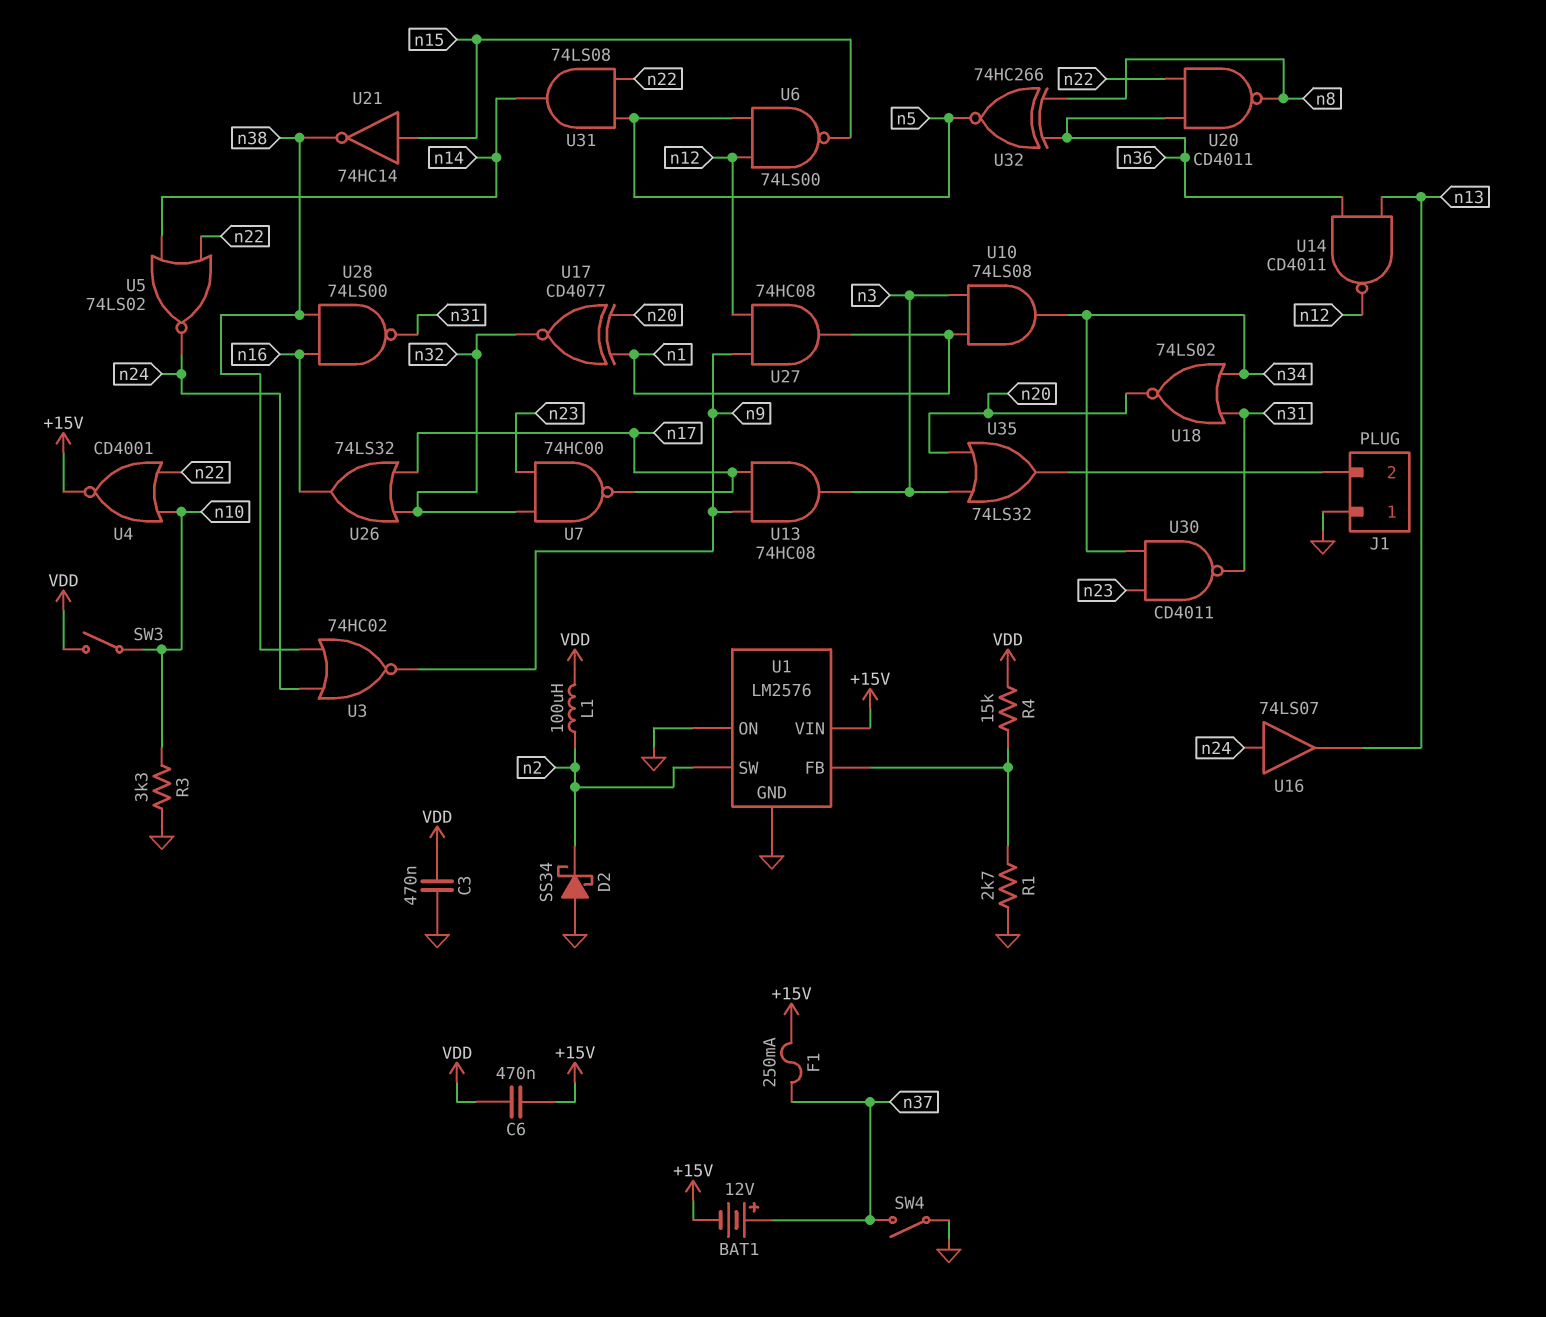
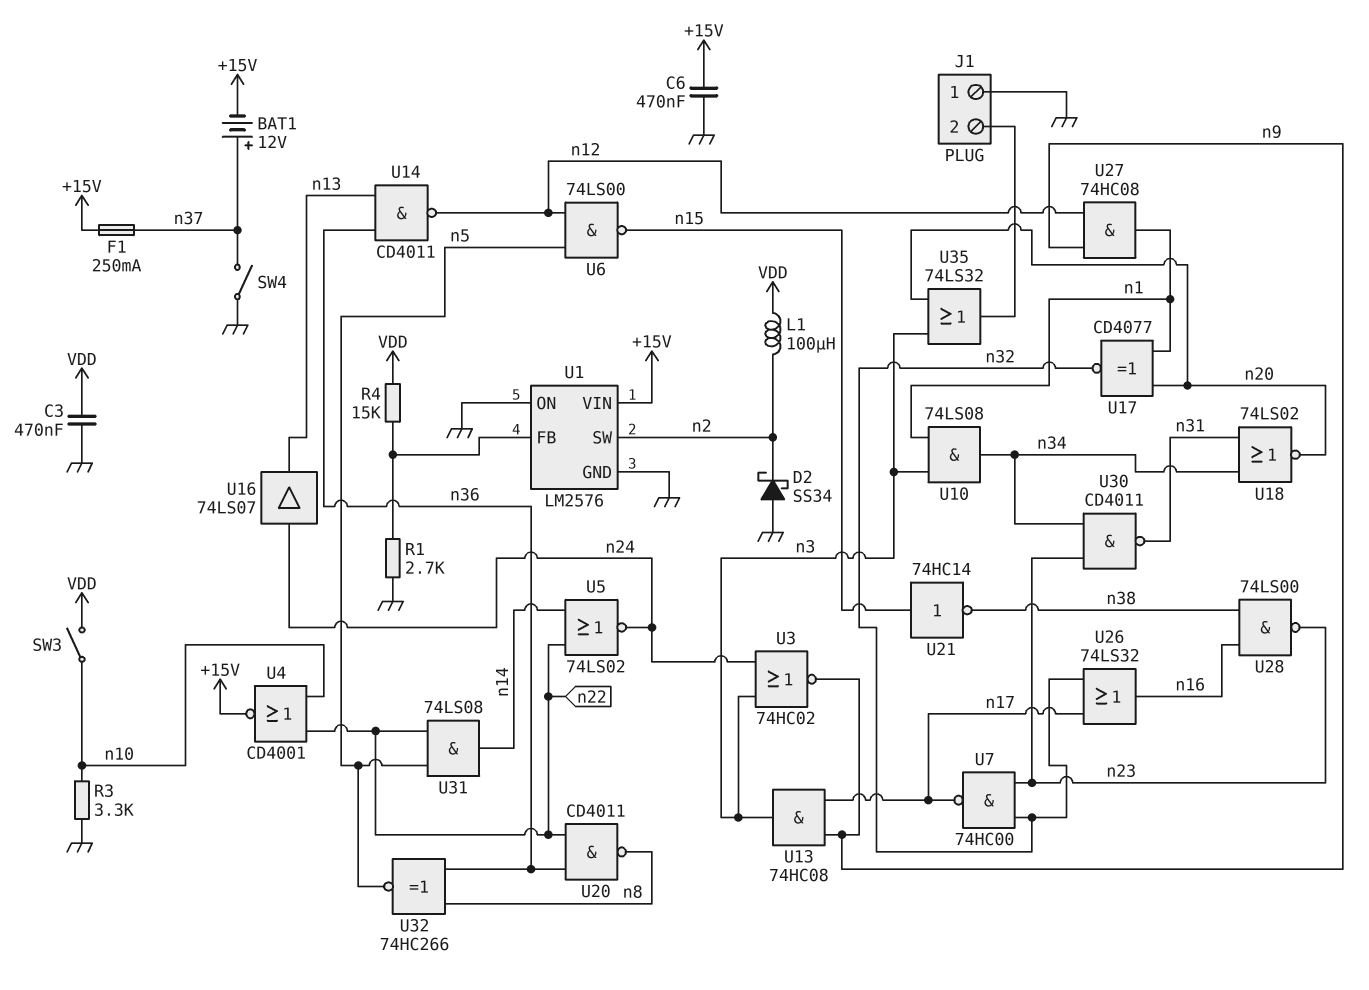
C6: 470nF (+15V, VDD) -> 470nF (+15V, GND)
U3: NOR 74HC02 (in n24, in n38, out n9) -> NOR 74HC02 (in n3, in n24, out n9)
U28: NAND 74LS00 (in n16, in n38, out n31) -> NAND 74LS00 (in n16, in n38, out n23)

